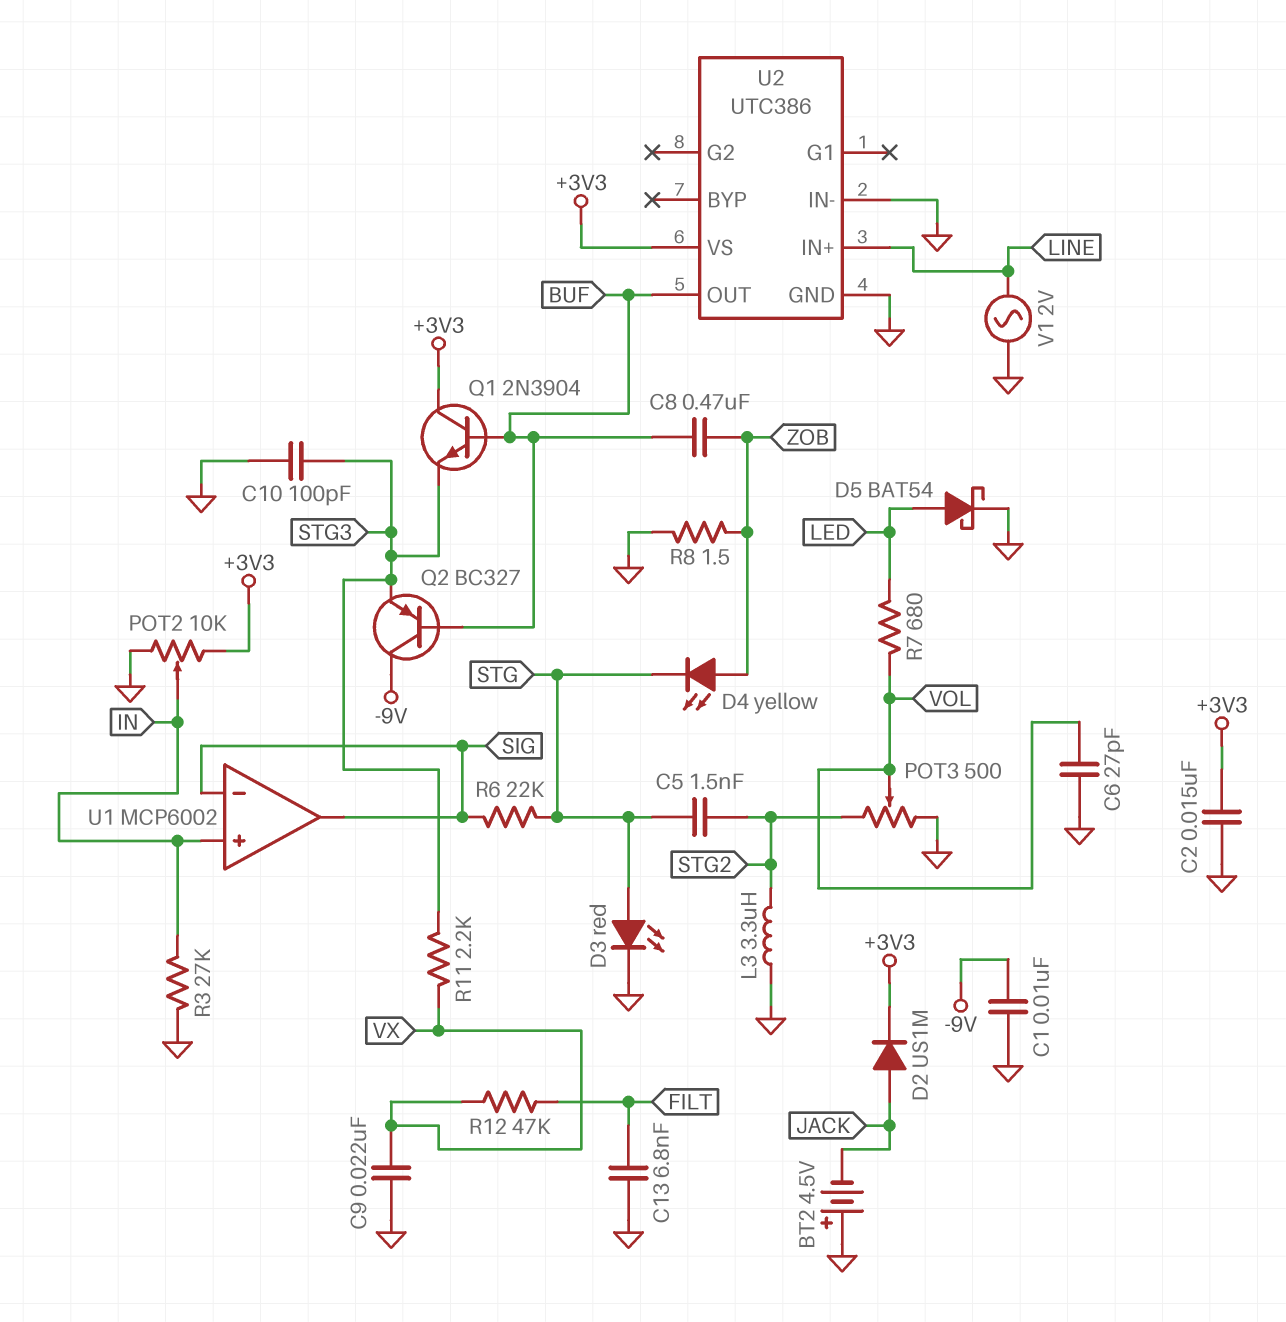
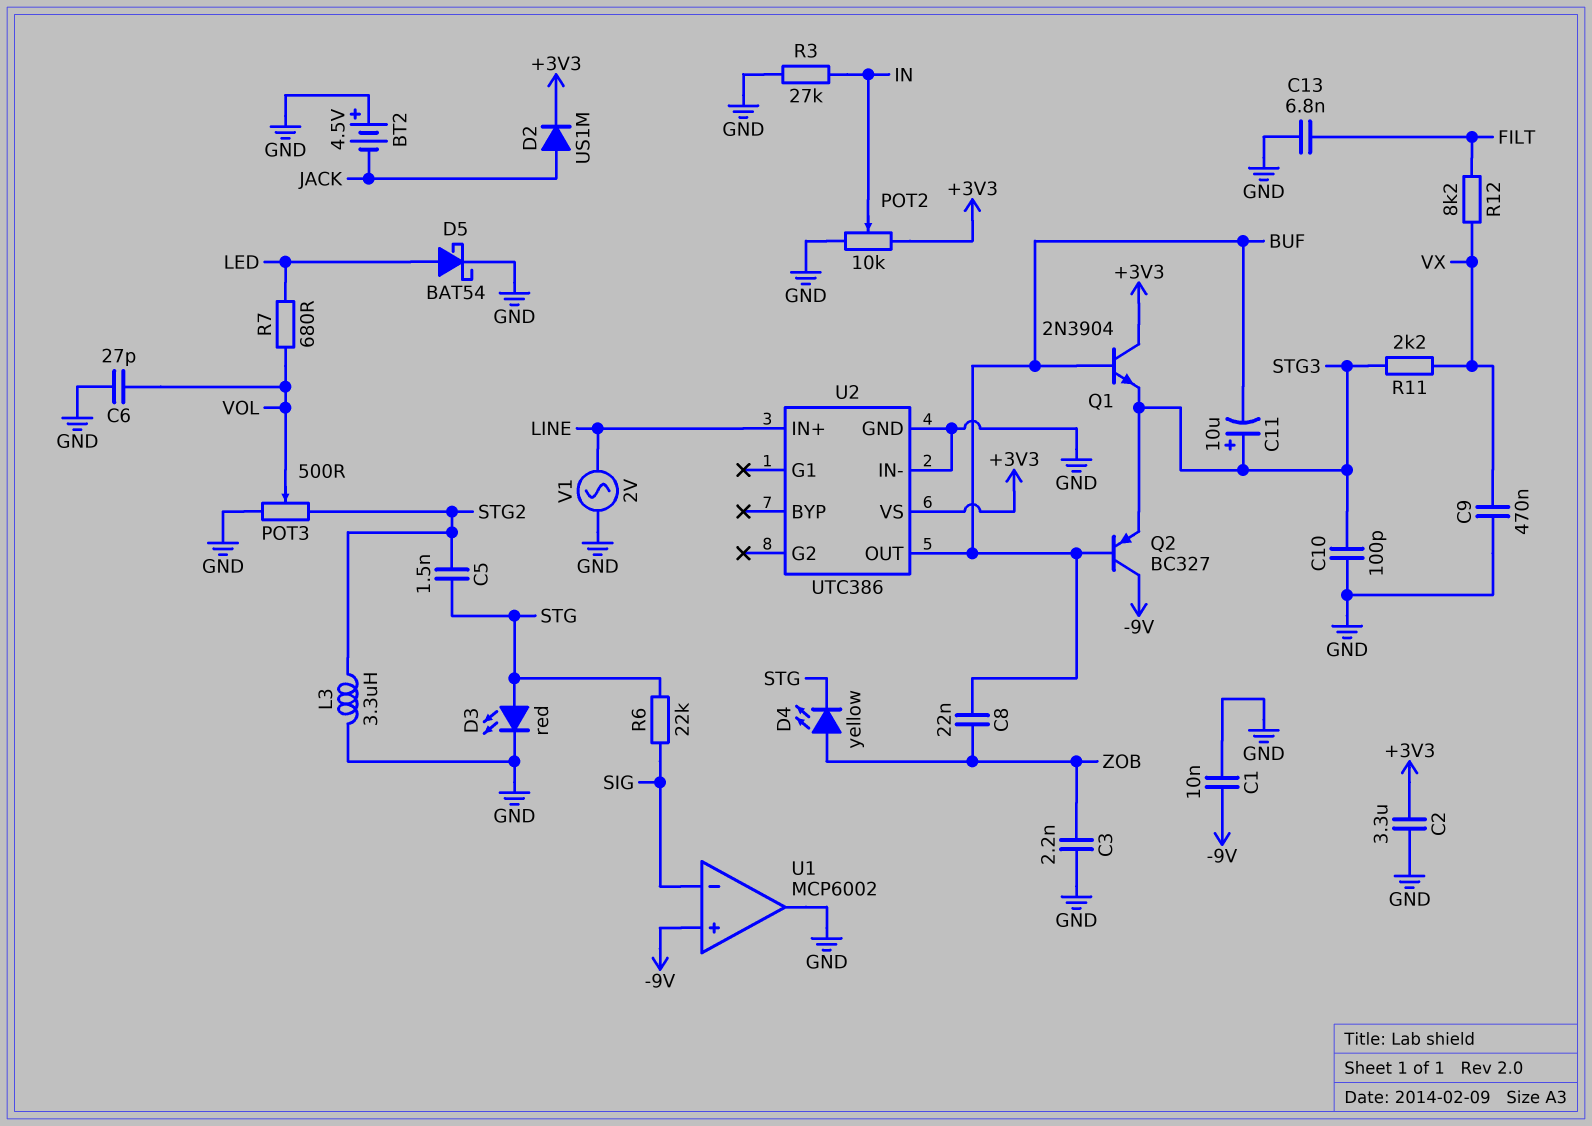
C2: 15nF (+3V3, GND) -> 3.3uF (+3V3, GND)
C3: none -> 2.2nF (GND, ZOB)
C8: 470nF (BUF, ZOB) -> 22nF (BUF, ZOB)
C9: 22nF (GND, VX) -> 470nF (GND, VX)
C11: none -> 10uF (plus STG3, minus BUF)
R8: 1.5 (GND, ZOB) -> none
R12: 47k (FILT, VX) -> 8.2k (FILT, VX)
U1 pin in+: IN -> -9V
U1 pin out: SIG -> GND

